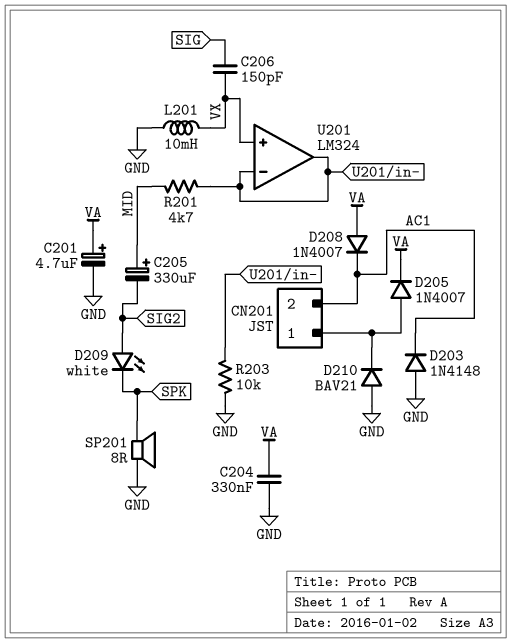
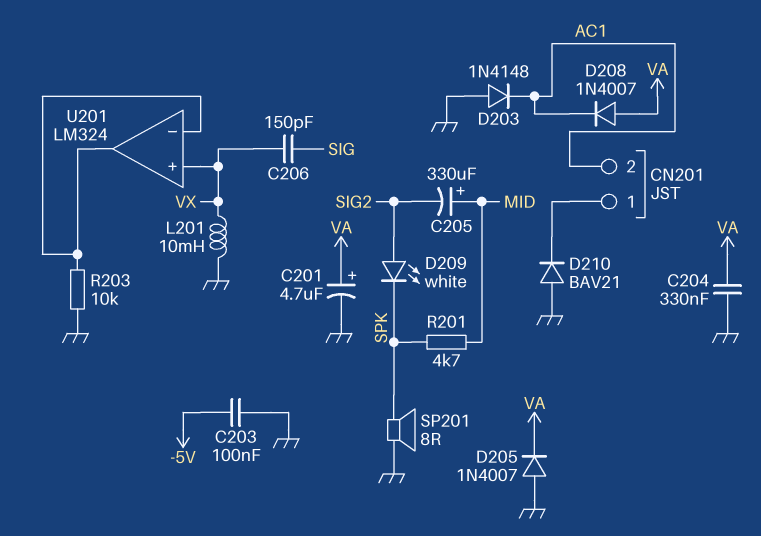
C203: none -> 100nF (-5V, GND)
D205: diode 1N4007 (A CN201/1, K VA) -> diode 1N4007 (A GND, K VA)
R201: 4.7k (MID, U201/in-) -> 4.7k (MID, SPK)

